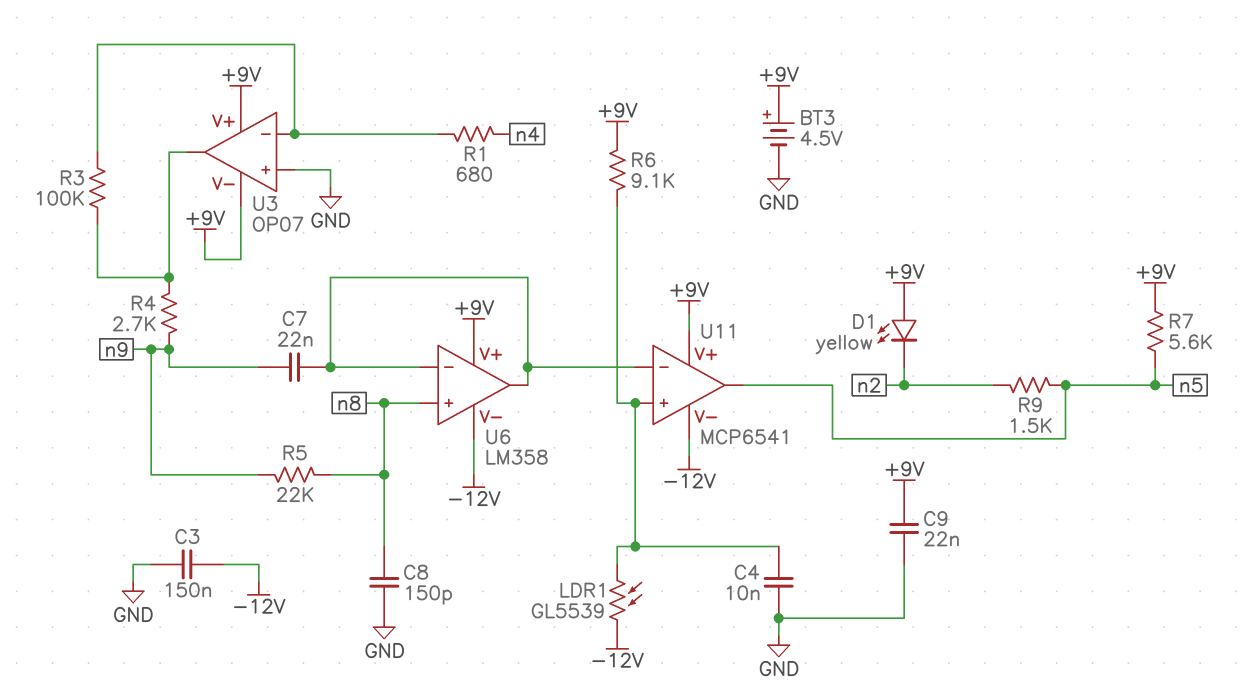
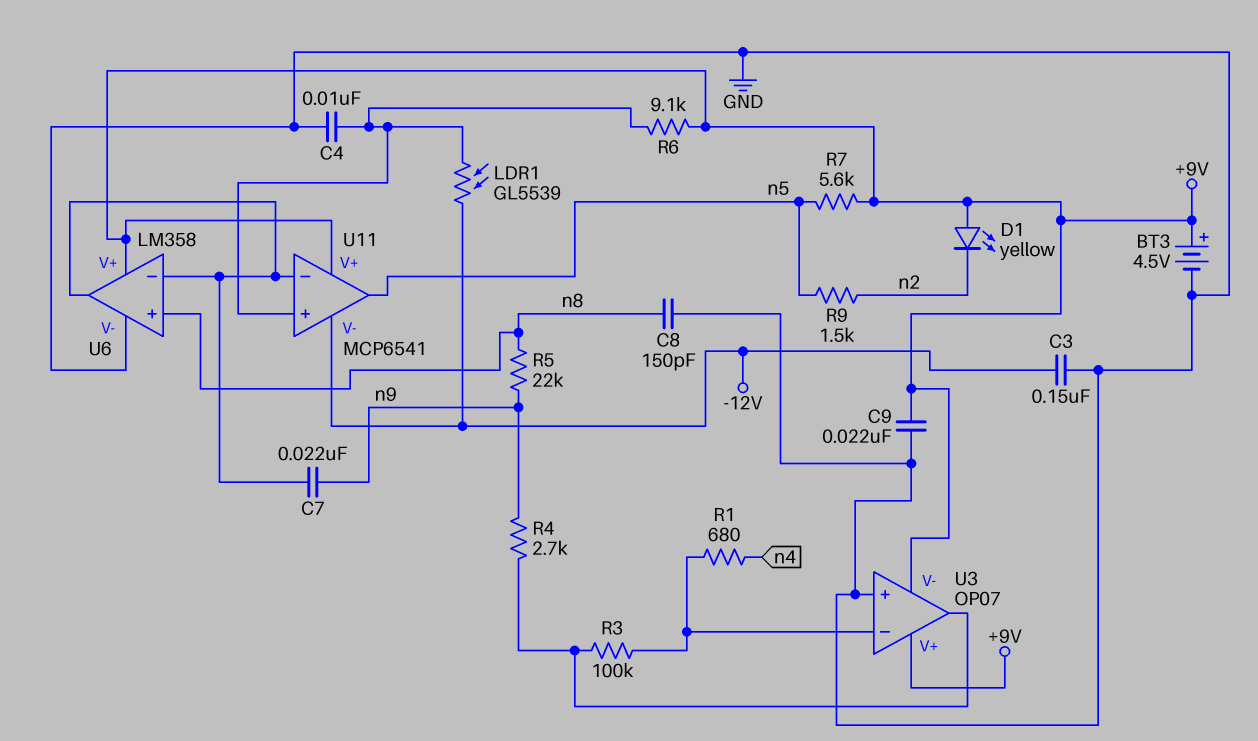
U6 pin V-: -12V -> GND

